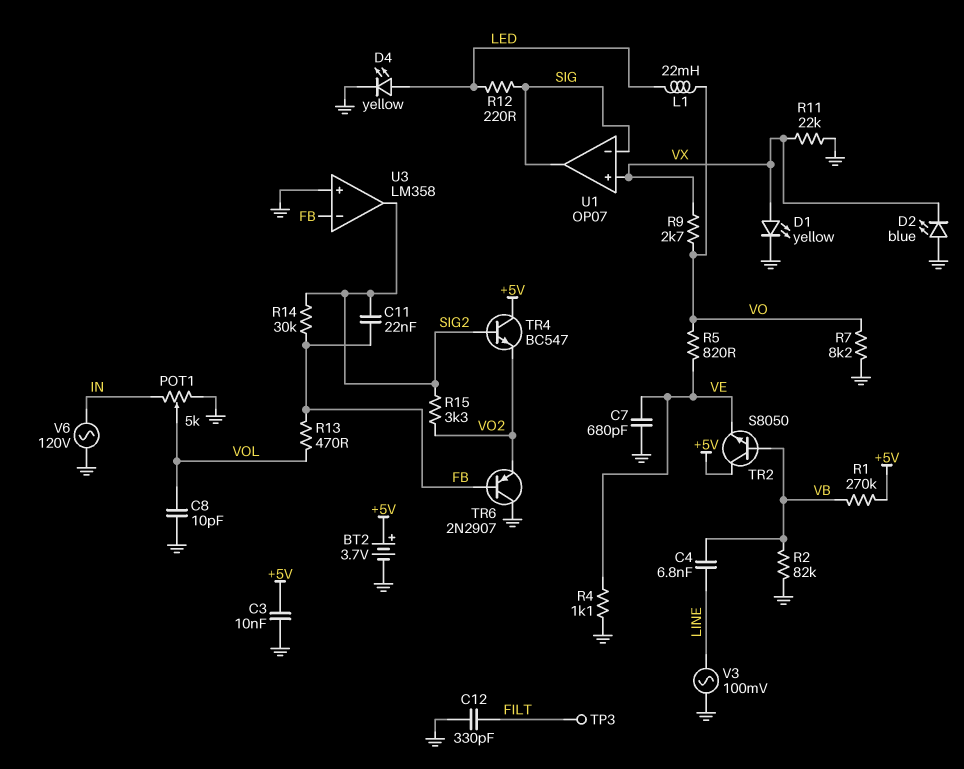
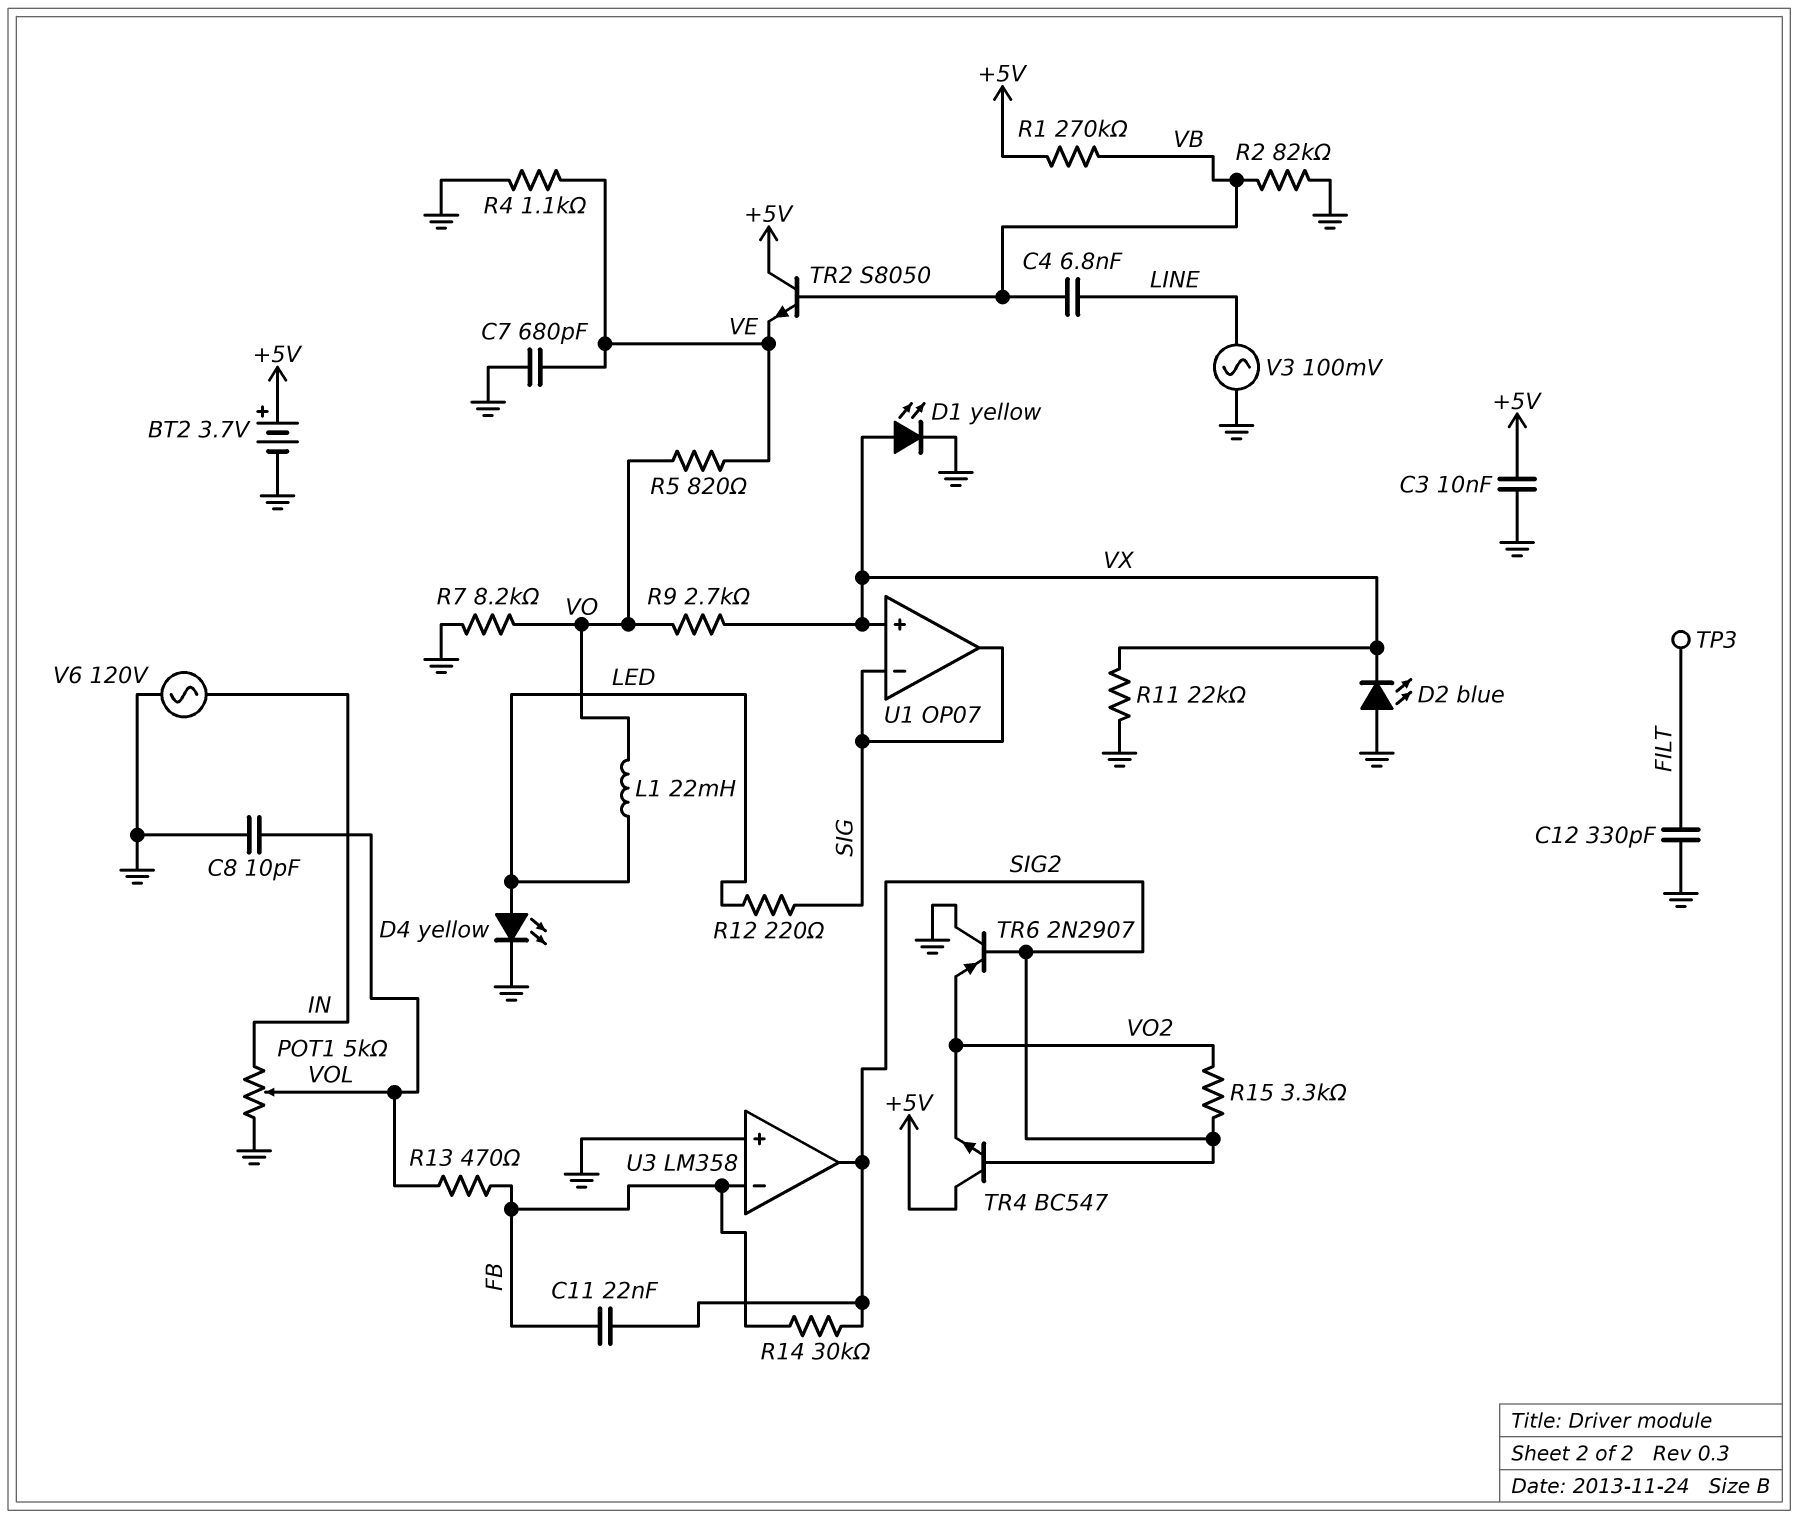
TR6: PNP 2N2907 (B FB, C GND, E VO2) -> PNP 2N2907 (B SIG2, C GND, E VO2)

